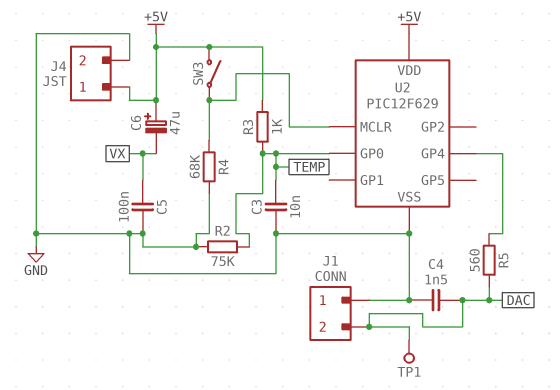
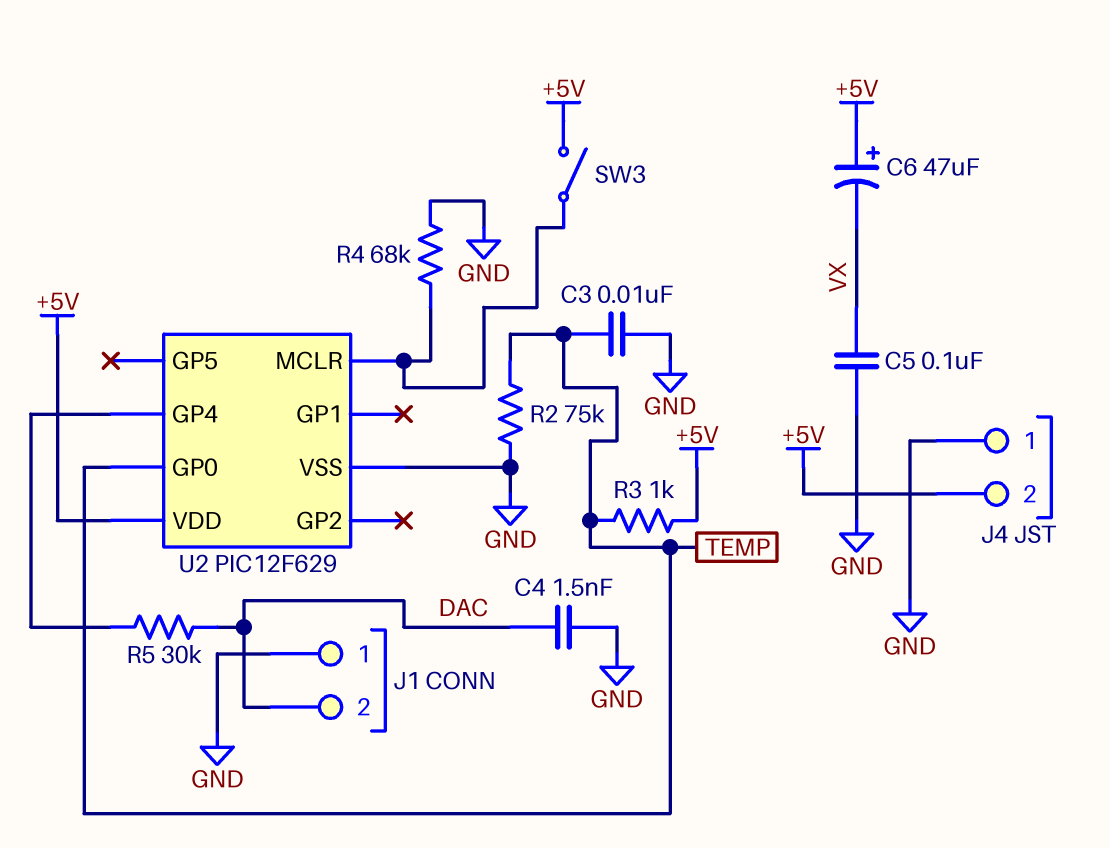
J4 pin 1: +5V -> GND
J4 pin 2: GND -> +5V
R5: 560 (DAC, U2/GP4) -> 30k (DAC, U2/GP4)
TP1: test point (DAC) -> none

